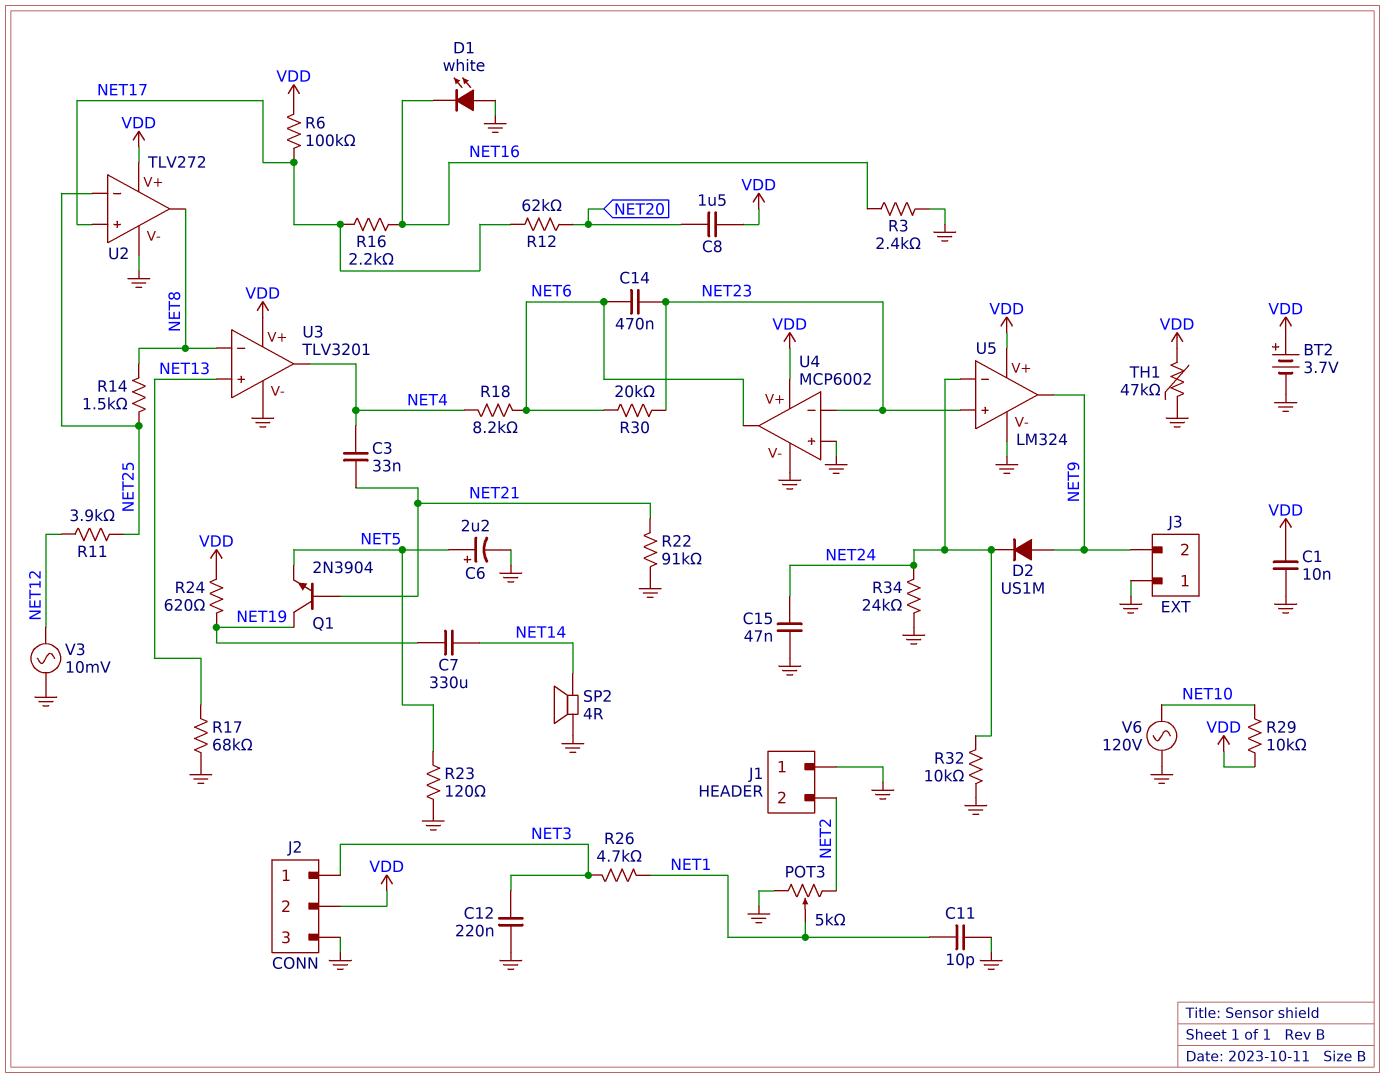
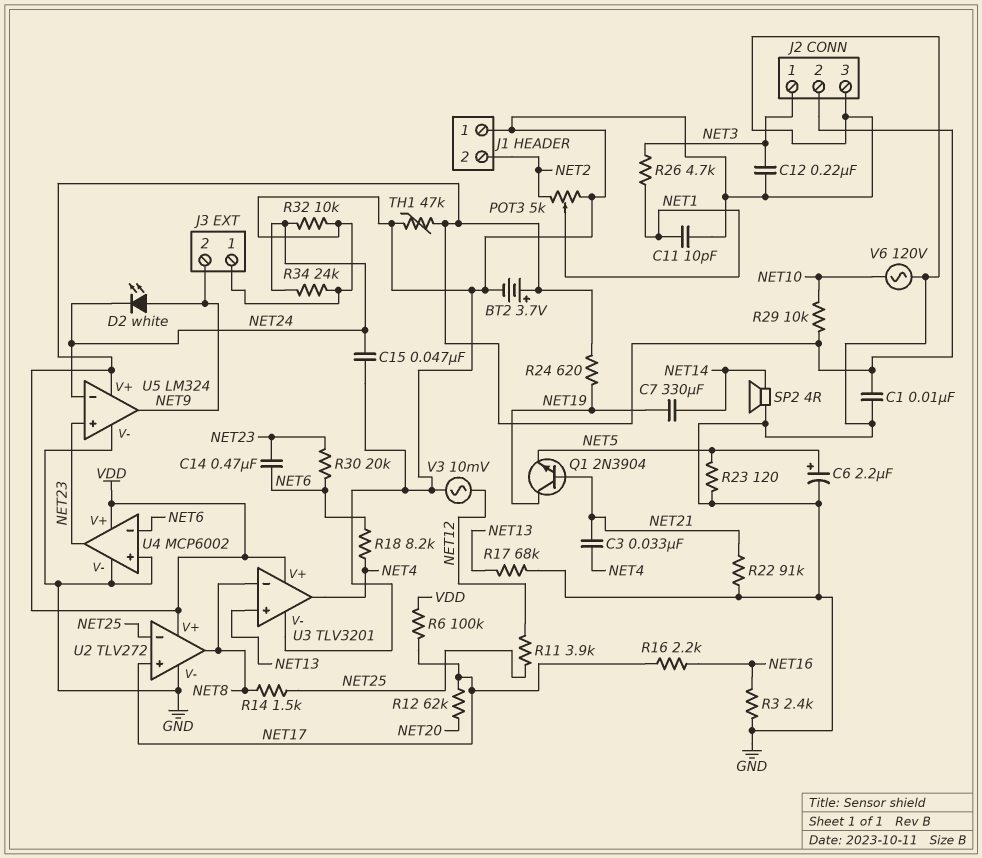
C8: 1.5uF (NET20, VDD) -> none
D1: LED white (A GND, K NET16) -> none
D2: diode US1M (A NET9, K NET24) -> LED white (A NET9, K NET24)
U4 pin in-: NET23 -> NET6
U4 pin out: NET6 -> NET23

